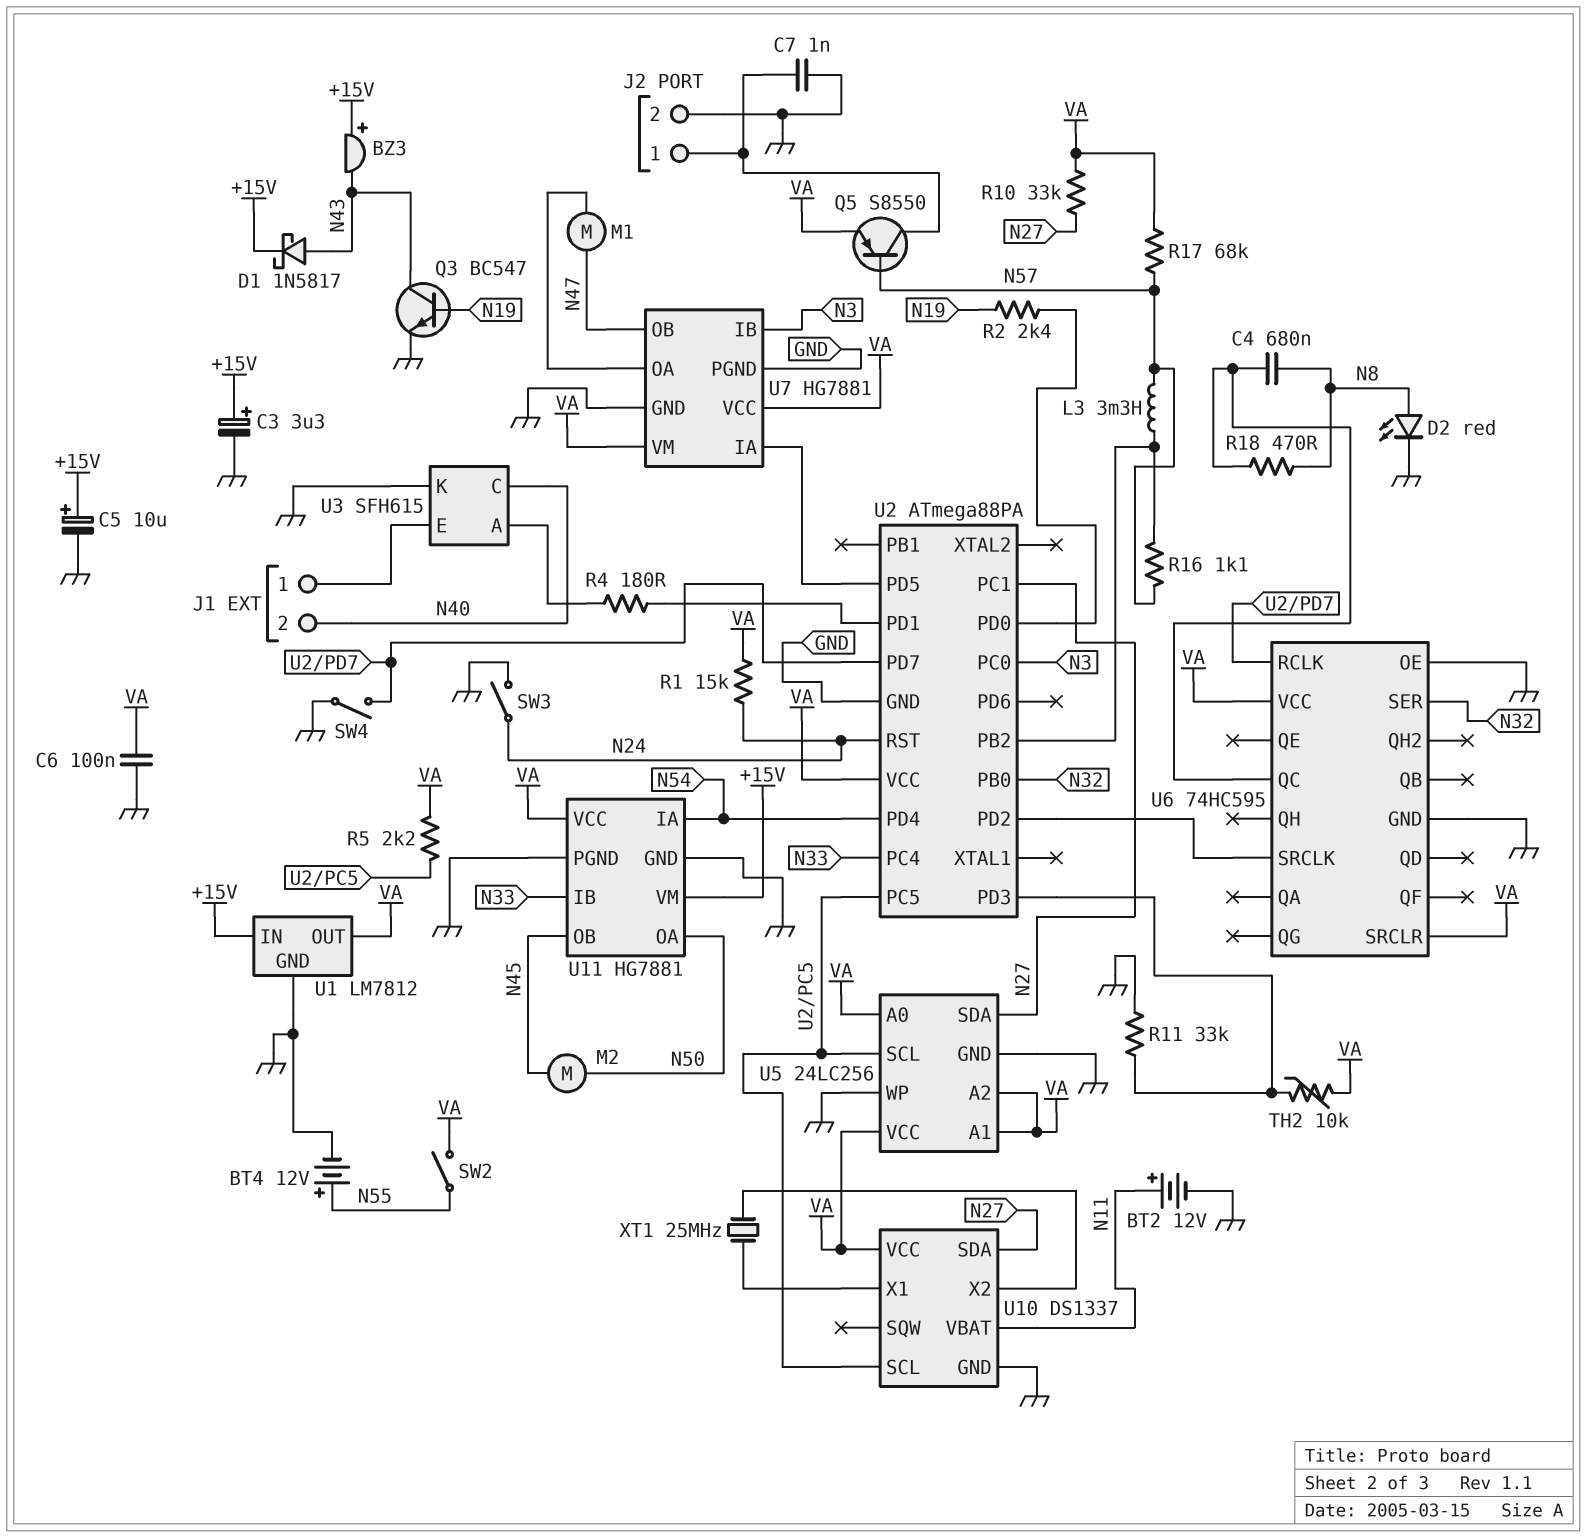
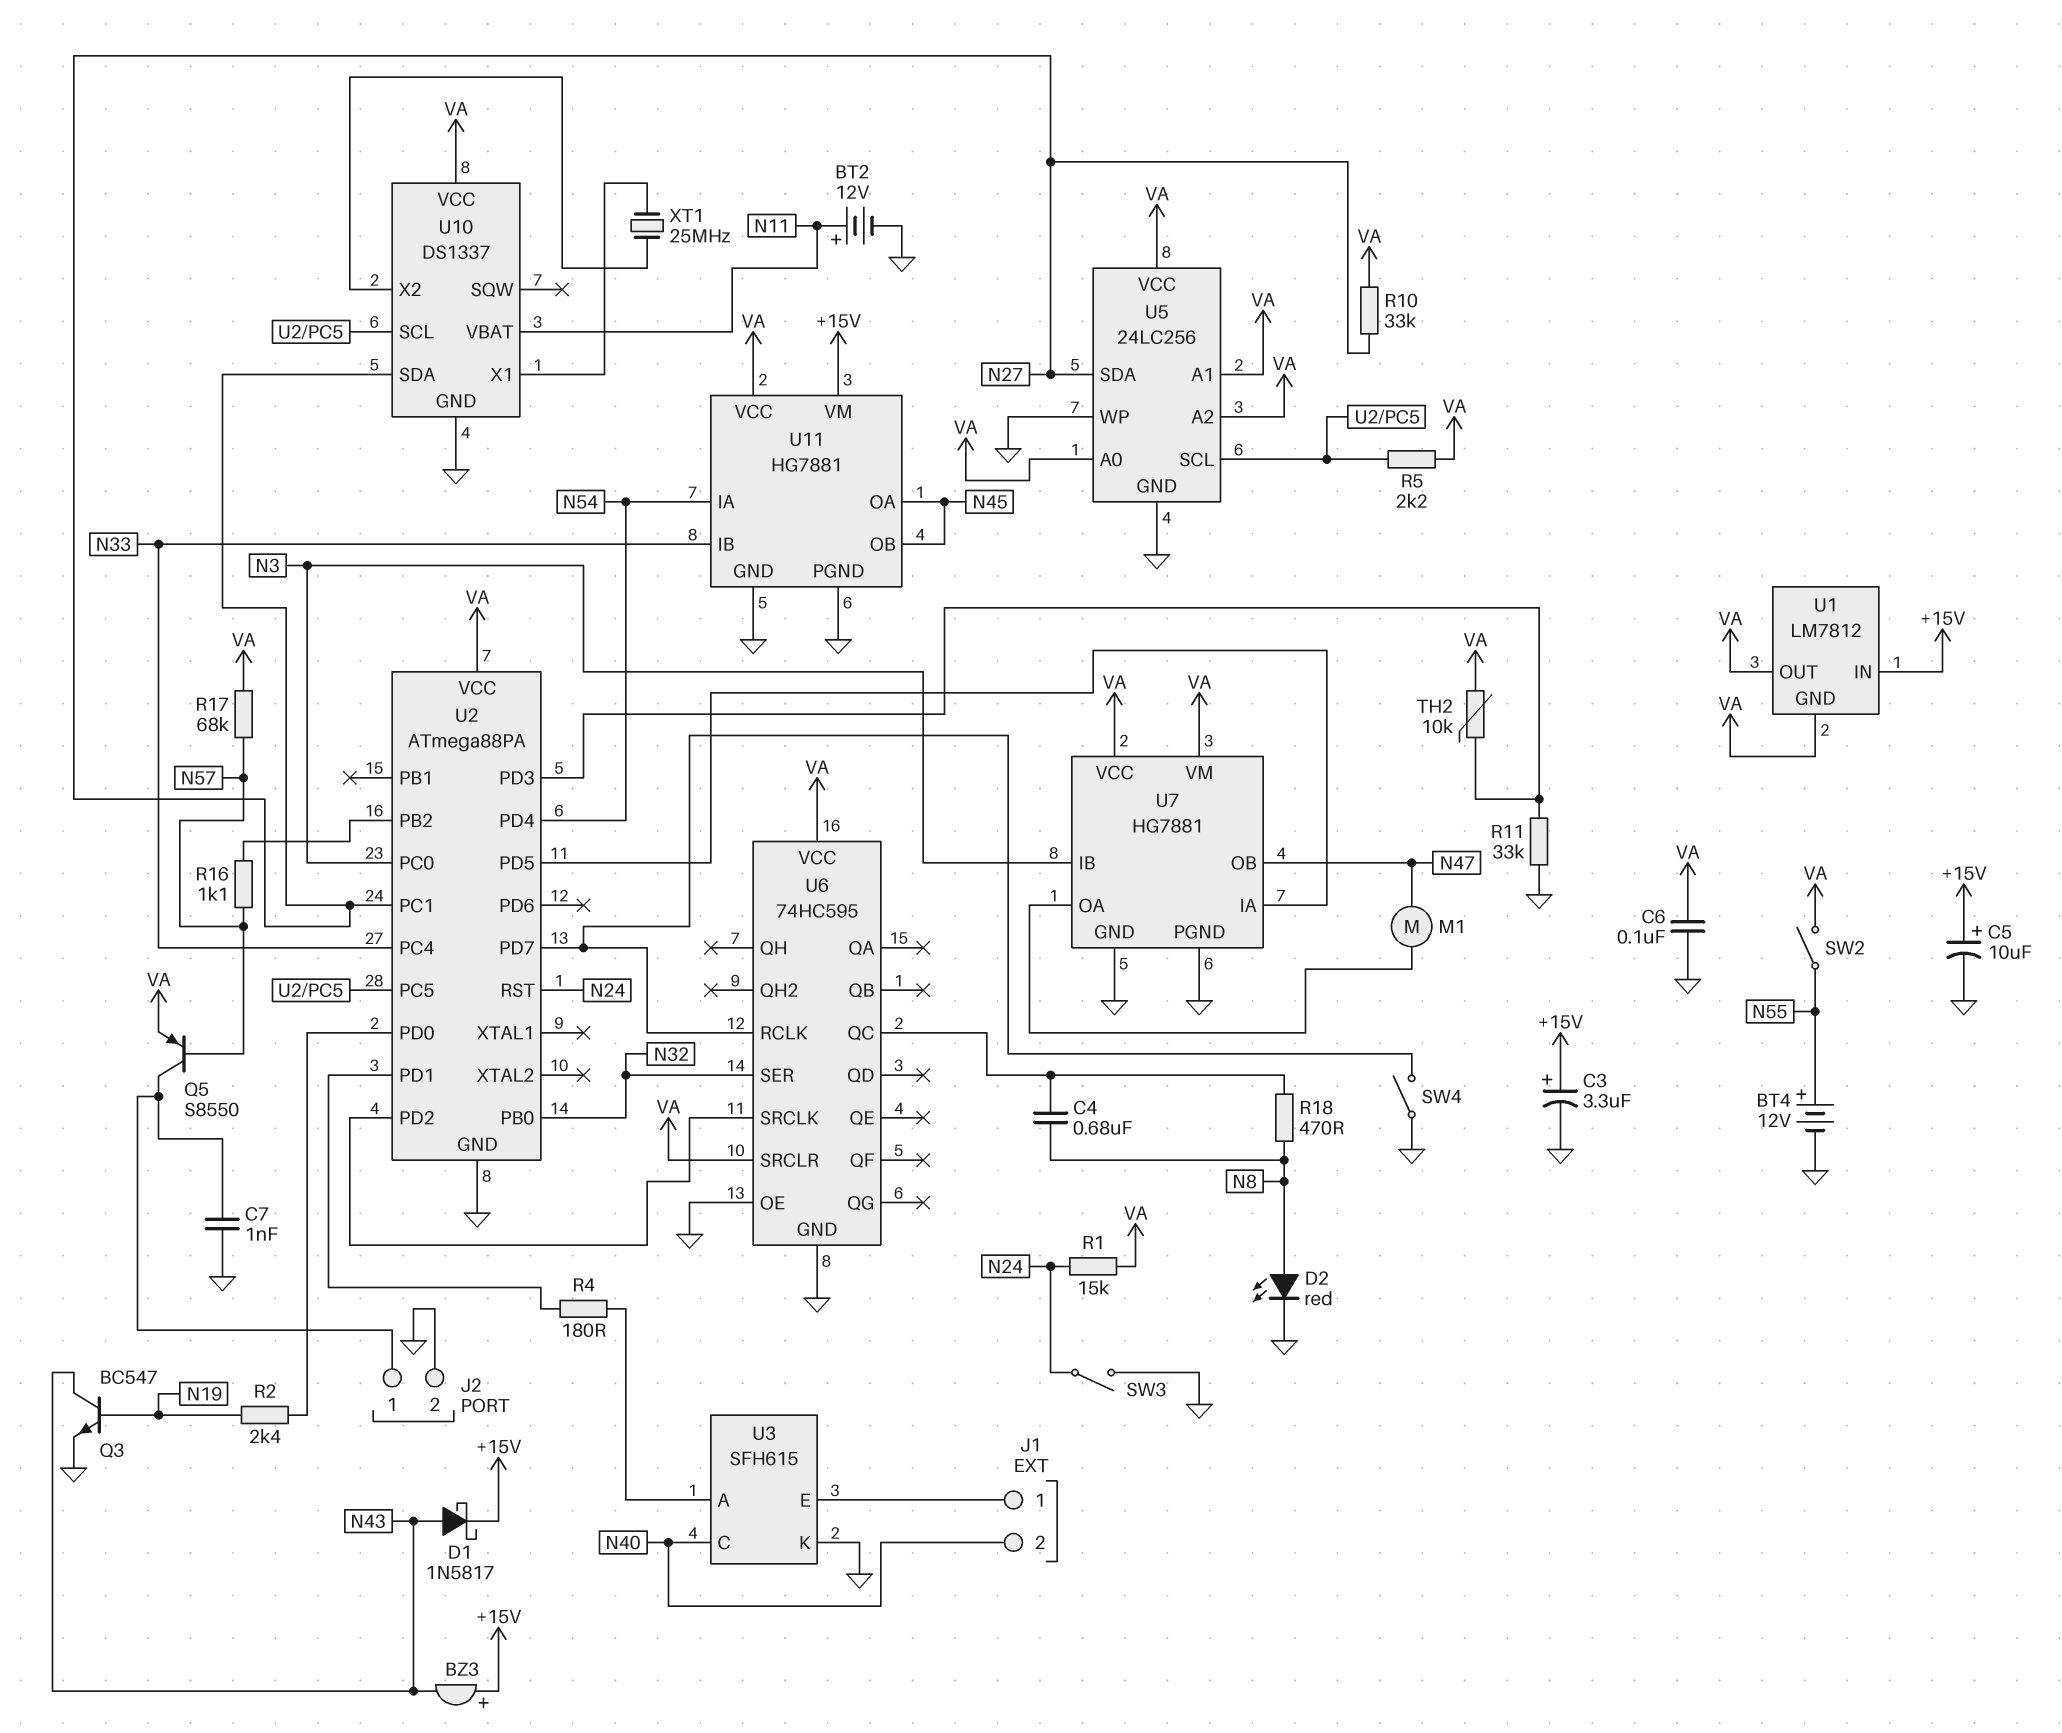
L3: 3.3mH (N57, U2/PB2) -> none
M2: motor (N45, N50) -> none
U1 pin GND: GND -> VA
U11 pin OA: N50 -> N45

